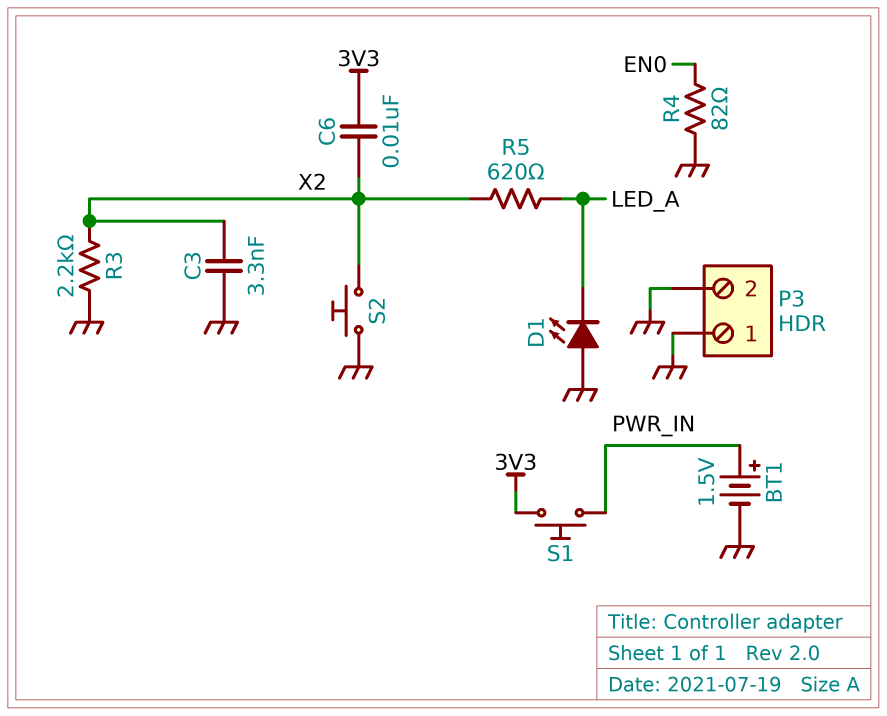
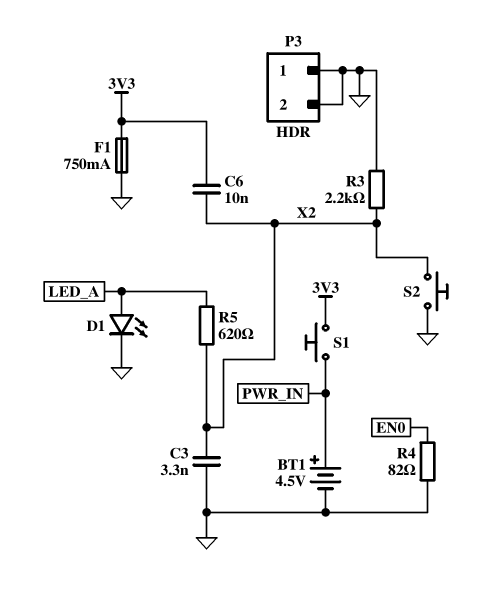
BT1: 1.5V (plus PWR_IN, minus GND) -> 4.5V (plus PWR_IN, minus GND)
D1: LED (A GND, K LED_A) -> LED (A LED_A, K GND)
F1: none -> 750mA (3V3, GND)

